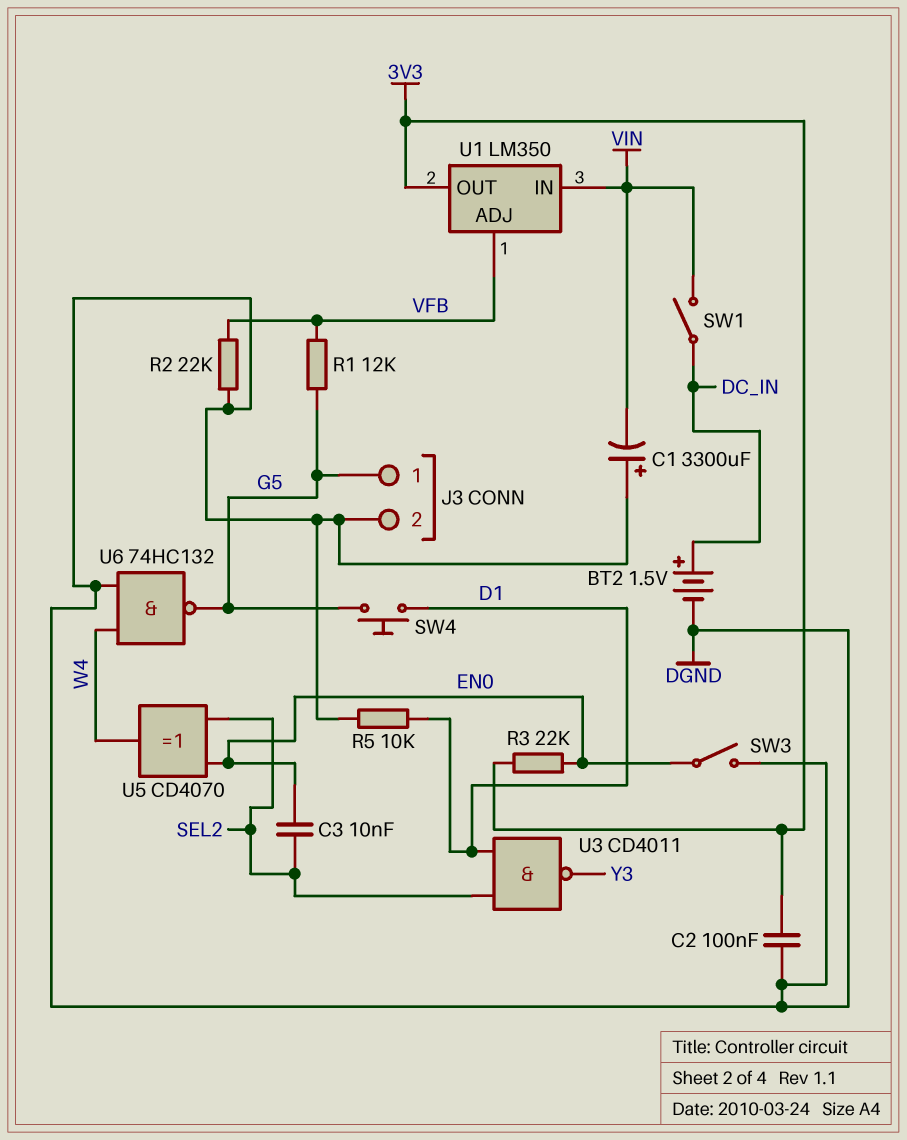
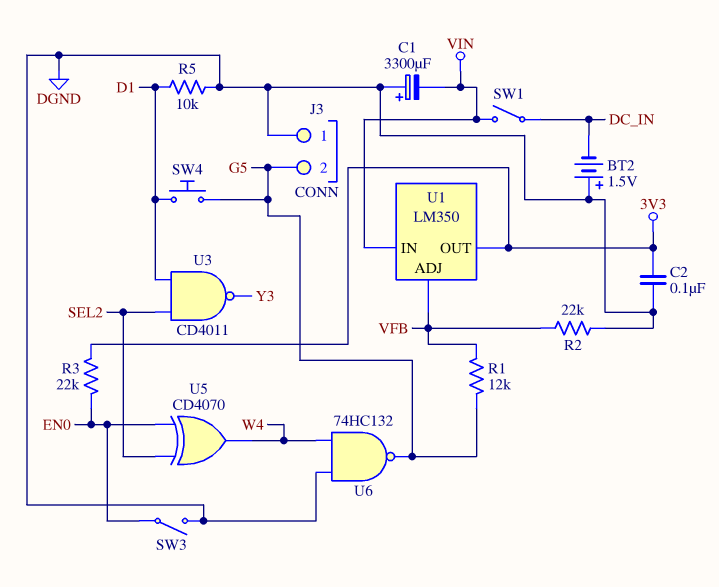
BT2: 1.5V (plus DC_IN, minus DGND) -> 1.5V (plus DGND, minus DC_IN)
C3: 10nF (EN0, SEL2) -> none
J3 pin 1: G5 -> DGND
J3 pin 2: DGND -> G5

